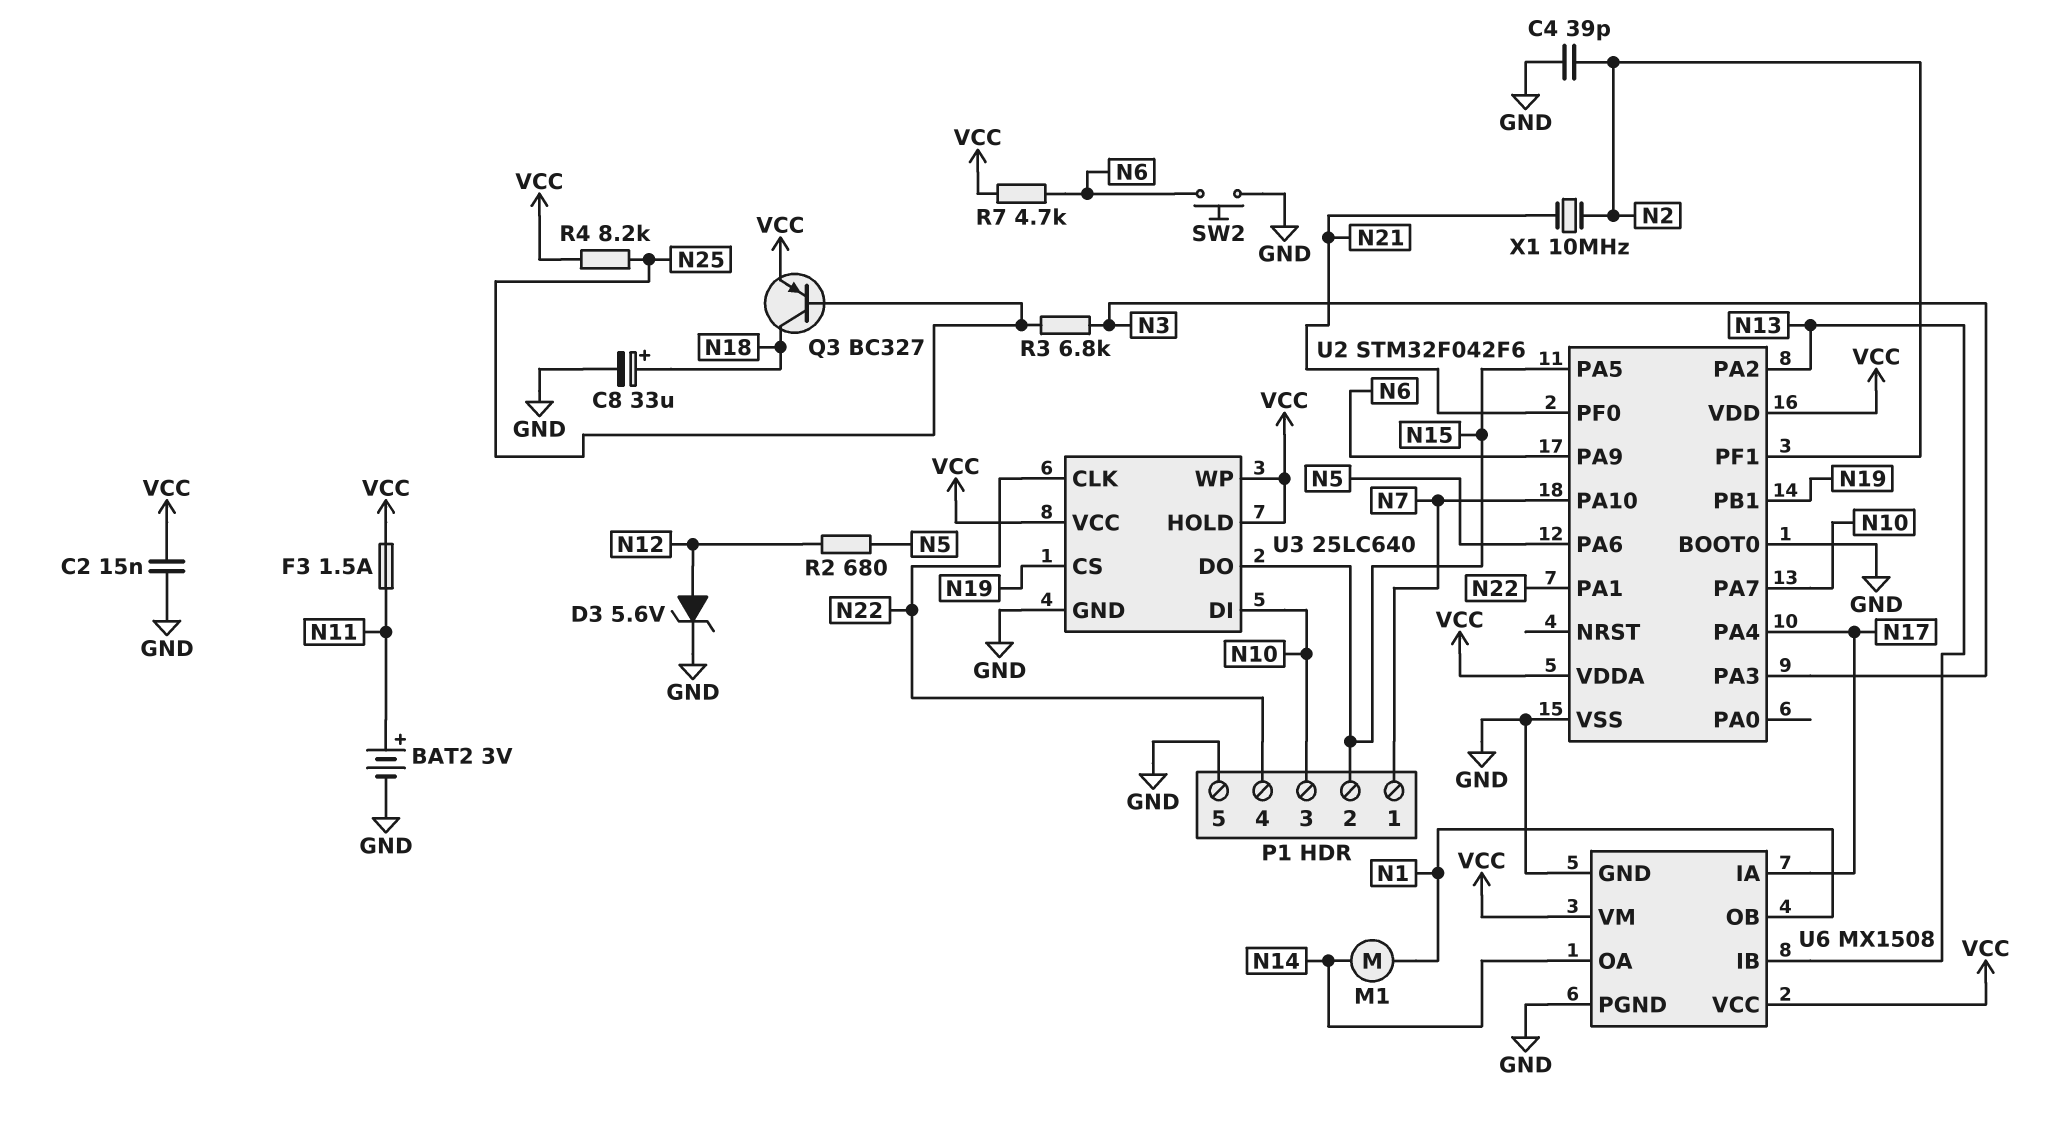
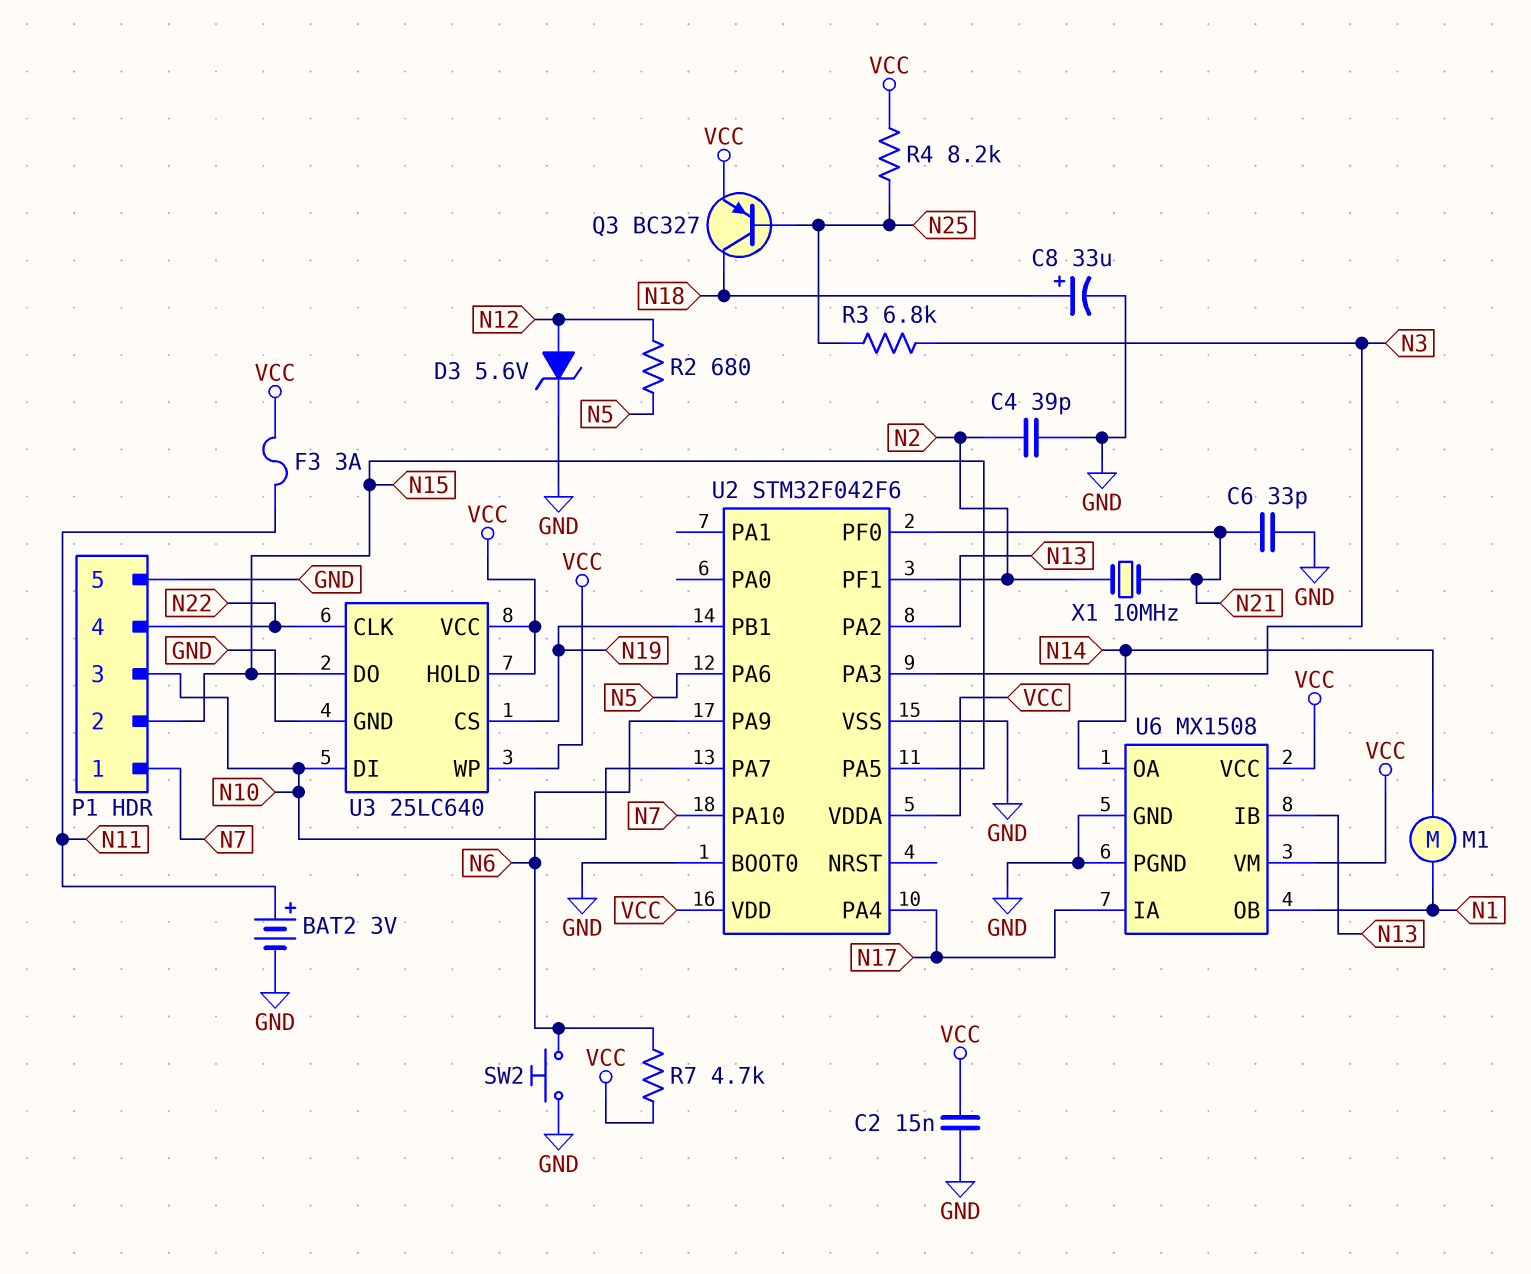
C6: none -> 33pF (GND, N21)
F3: 1.5A (N11, VCC) -> 3A (N11, VCC)
U2 pin PA1: N22 -> none

